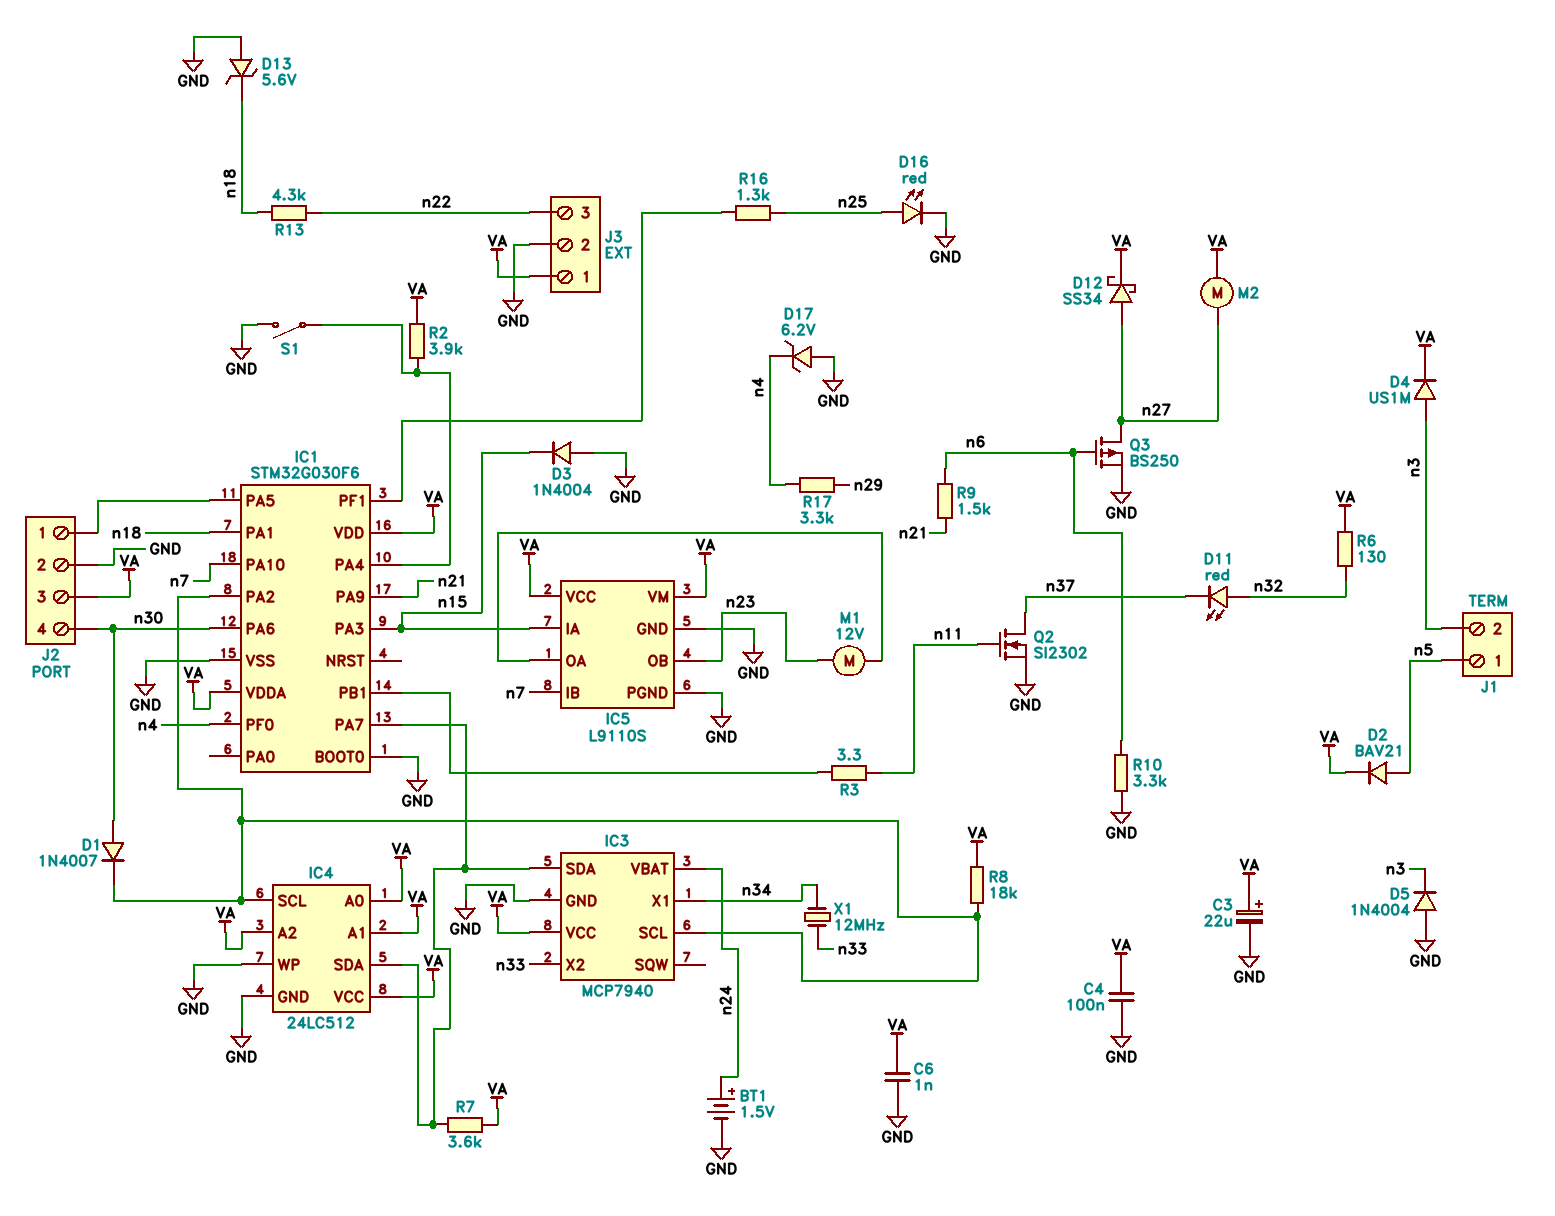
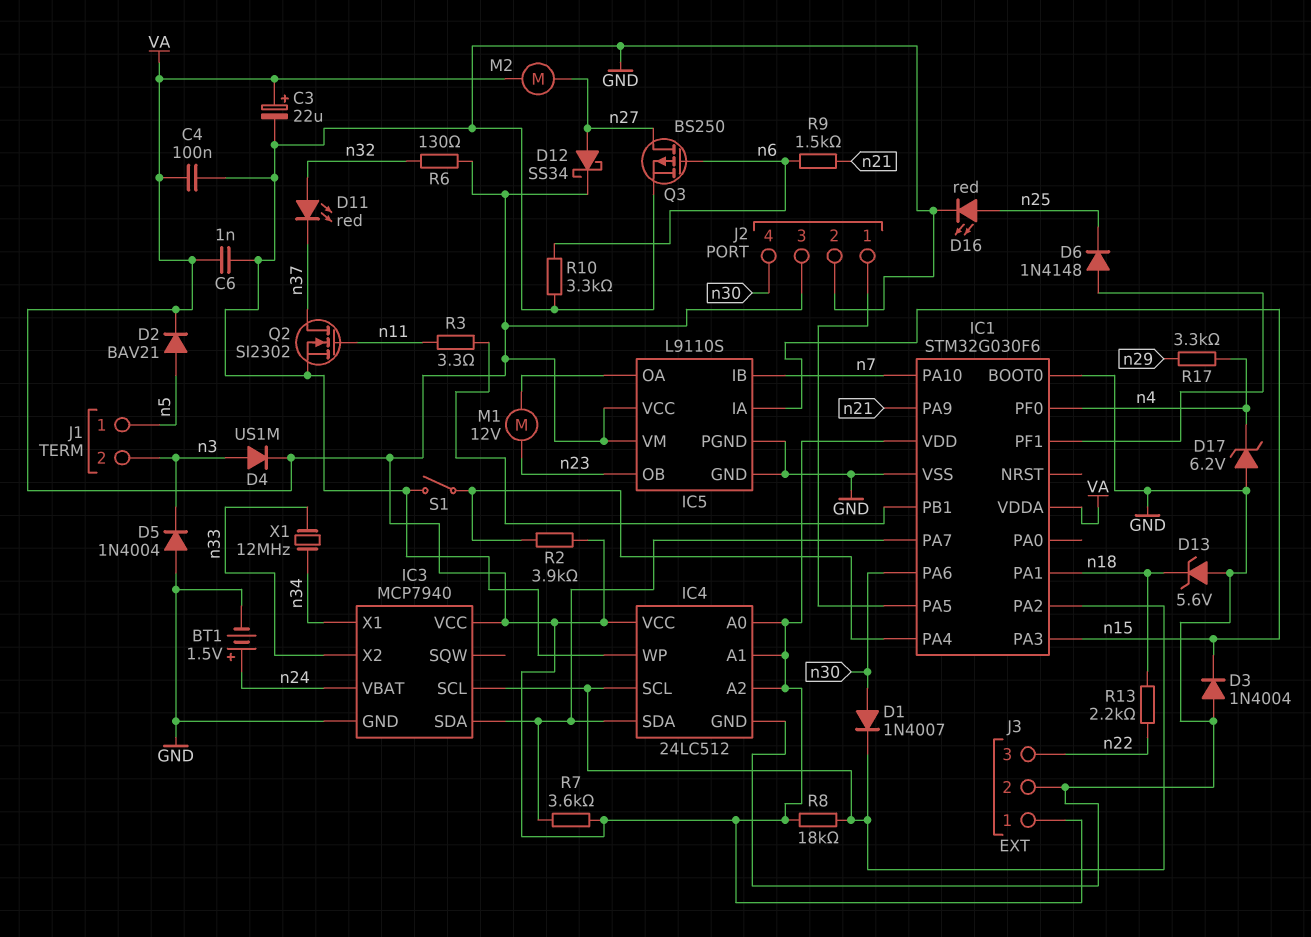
D6: none -> diode 1N4148 (A IC1/PF1, K n25)
R13: 4.3k (n18, n22) -> 2.2k (n18, n22)
R16: 1.3k (IC1/PF1, n25) -> none

